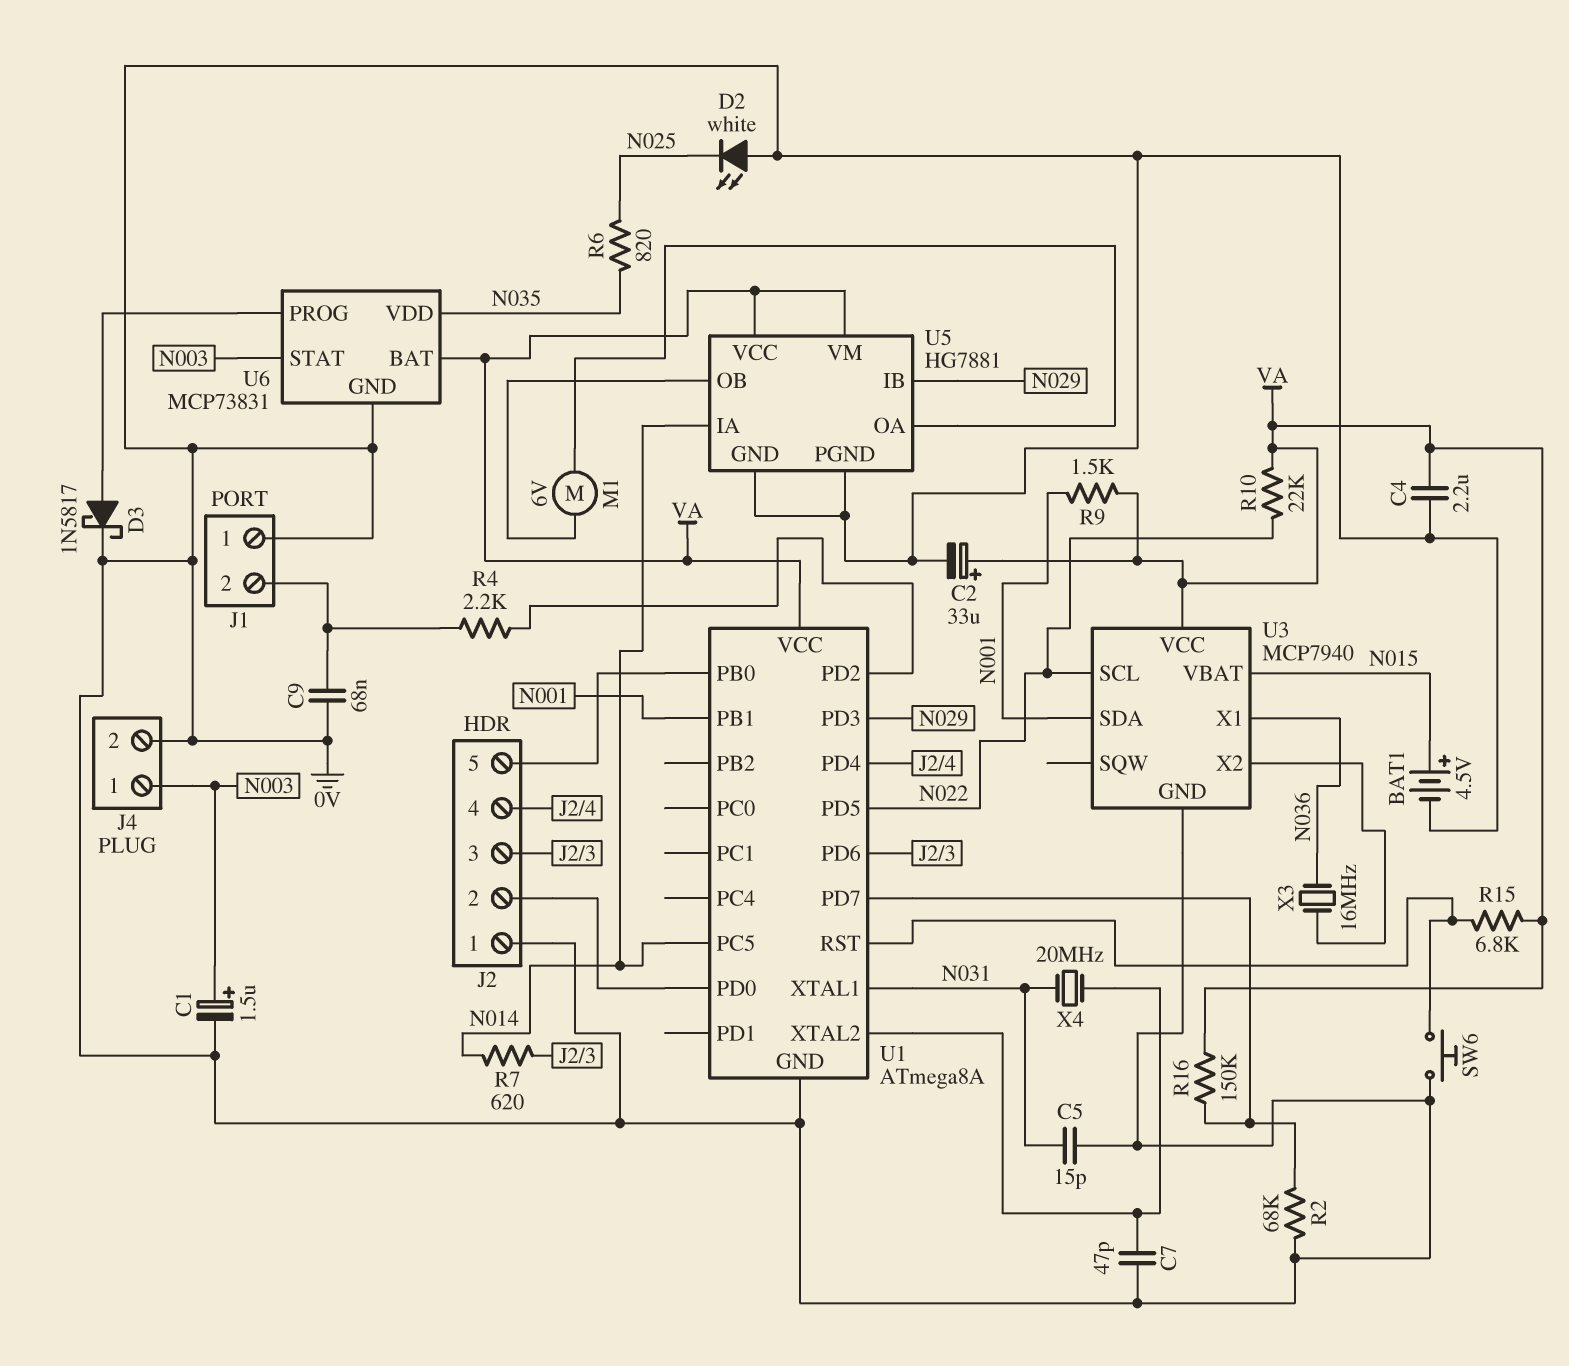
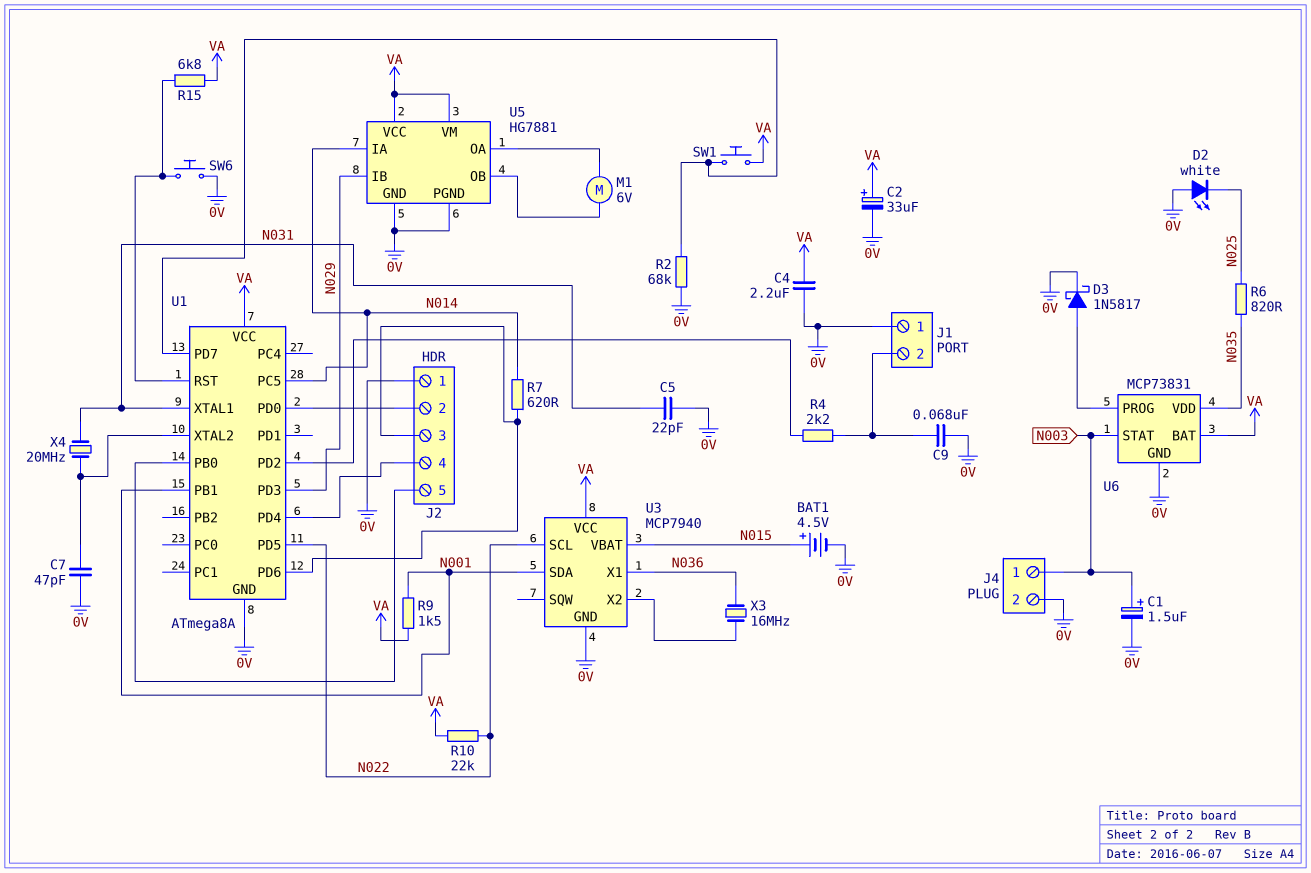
C5: 15pF (0V, N031) -> 22pF (0V, N031)
R16: 150k (U1/PD7, VA) -> none
SW1: none -> button (U1/PD7, VA)

